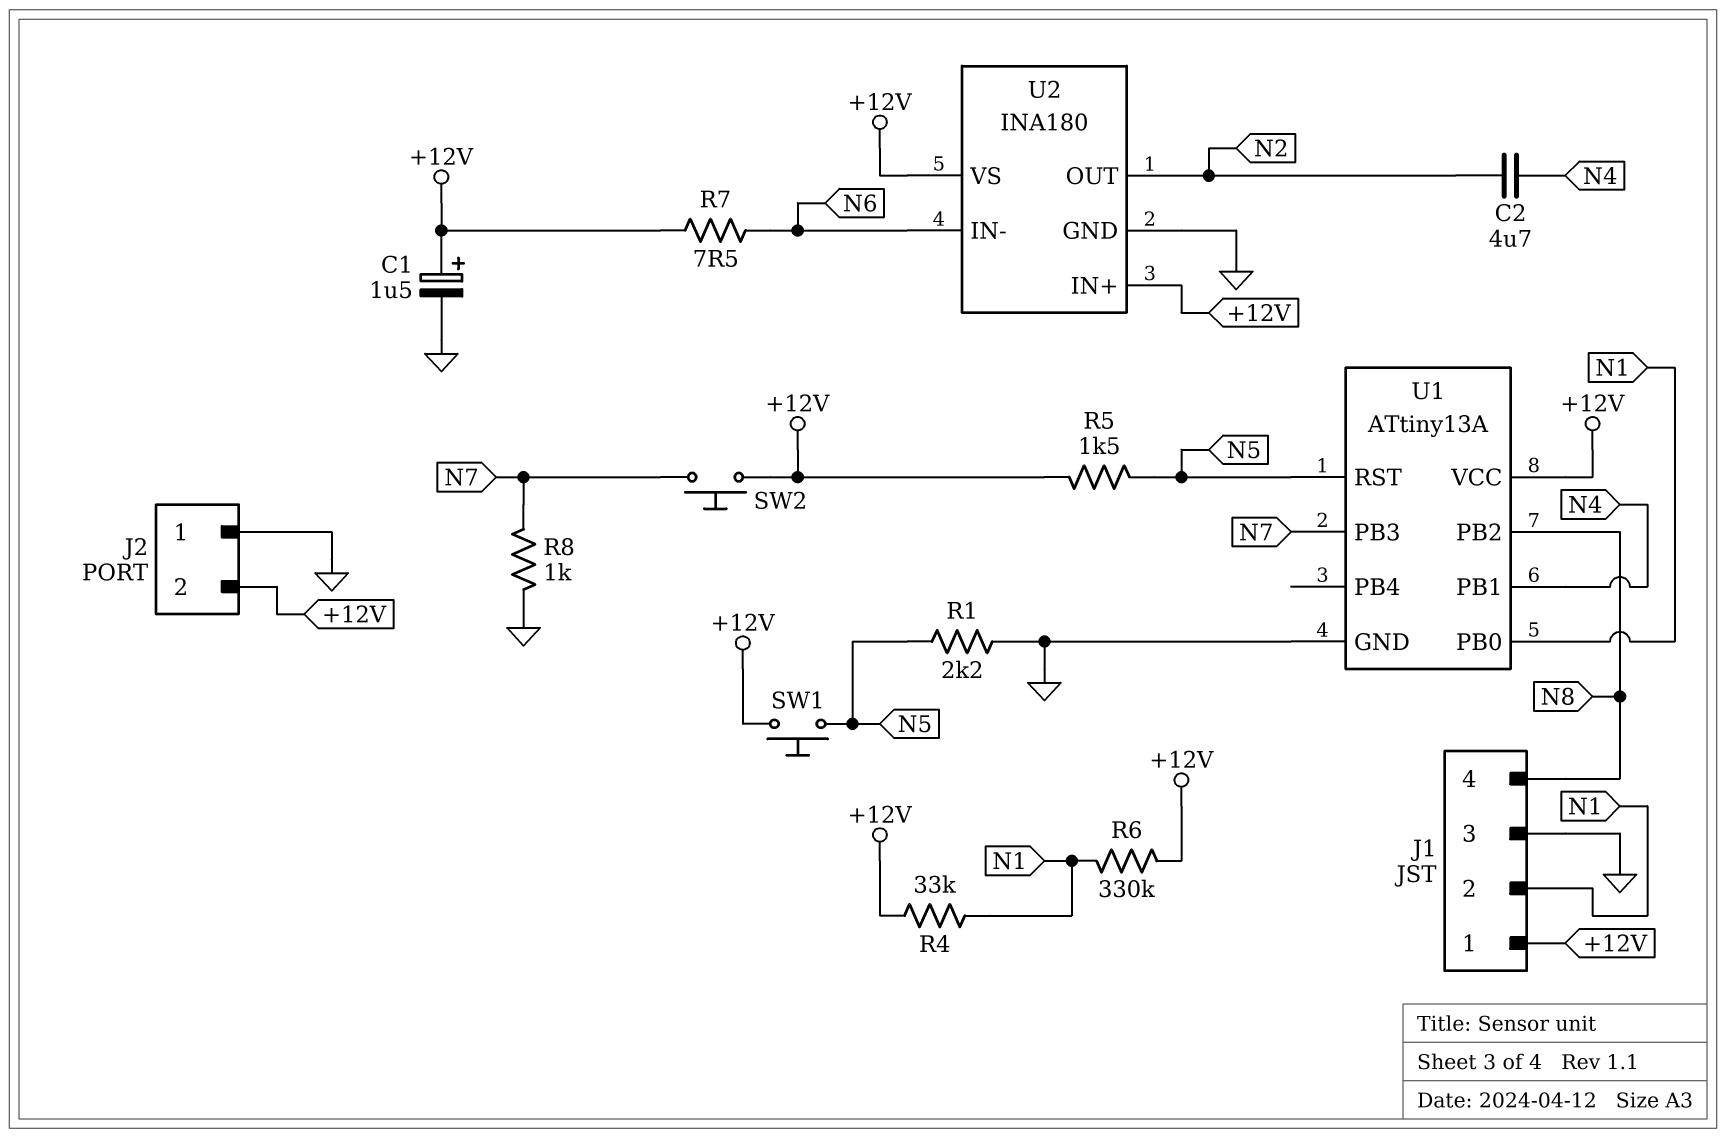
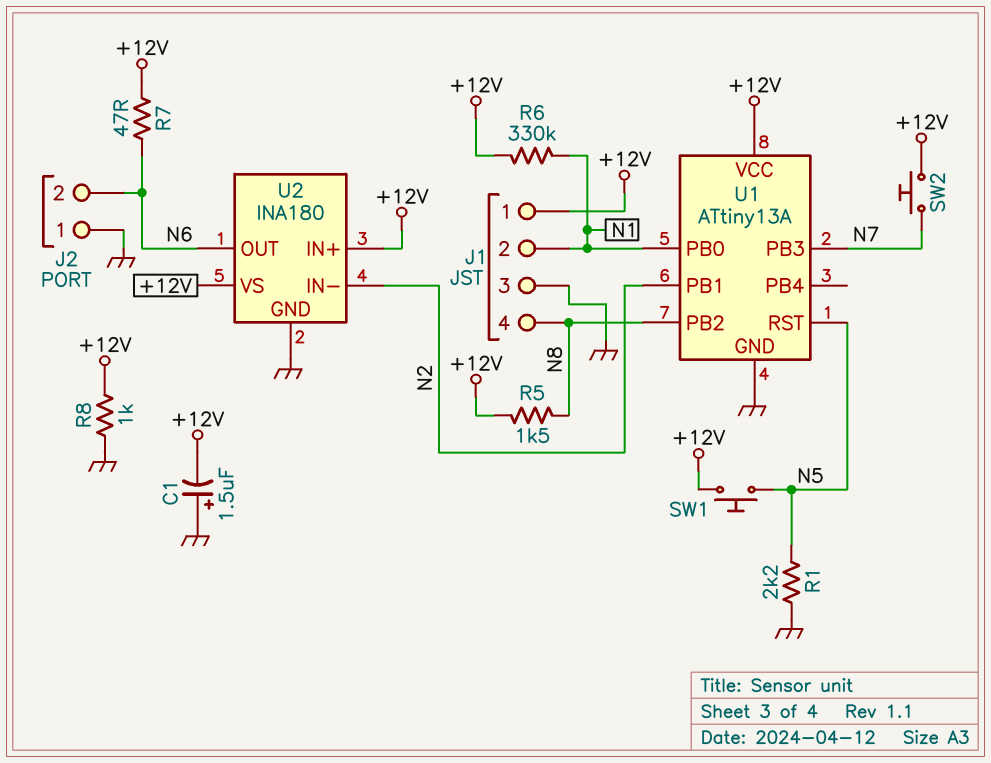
C1: 1.5uF (plus +12V, minus GND) -> 1.5uF (plus GND, minus +12V)
C2: 4.7uF (N2, N4) -> none
J2 pin 2: +12V -> N6
R4: 33k (+12V, N1) -> none
R5: 1.5k (+12V, N5) -> 1.5k (+12V, N8)
R7: 7.5 (+12V, N6) -> 47 (+12V, N6)
R8: 1k (GND, N7) -> 1k (+12V, GND)
U1 pin PB1: N4 -> N2
U2 pin IN-: N6 -> N2
U2 pin OUT: N2 -> N6

